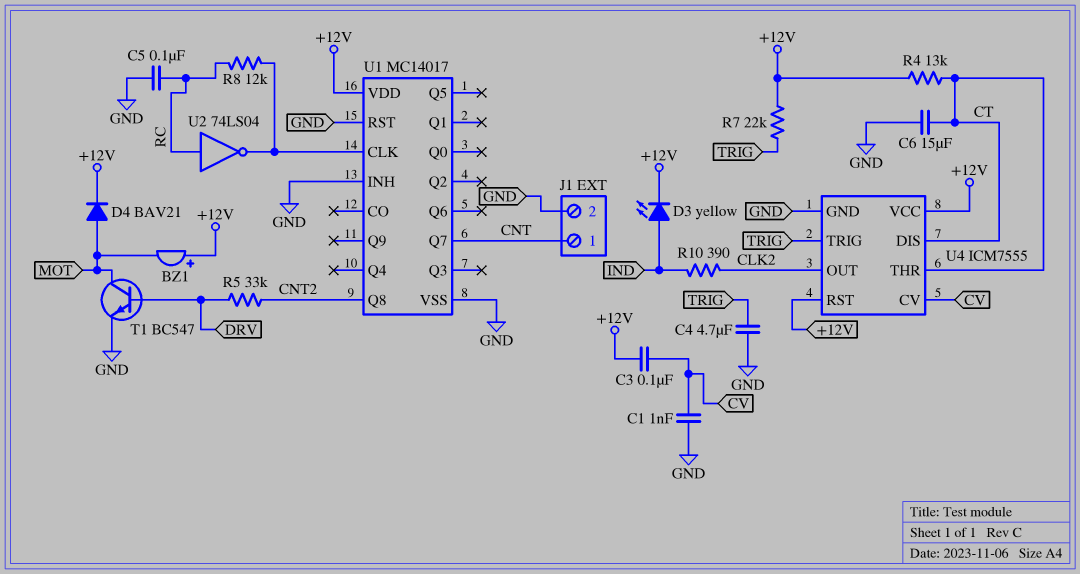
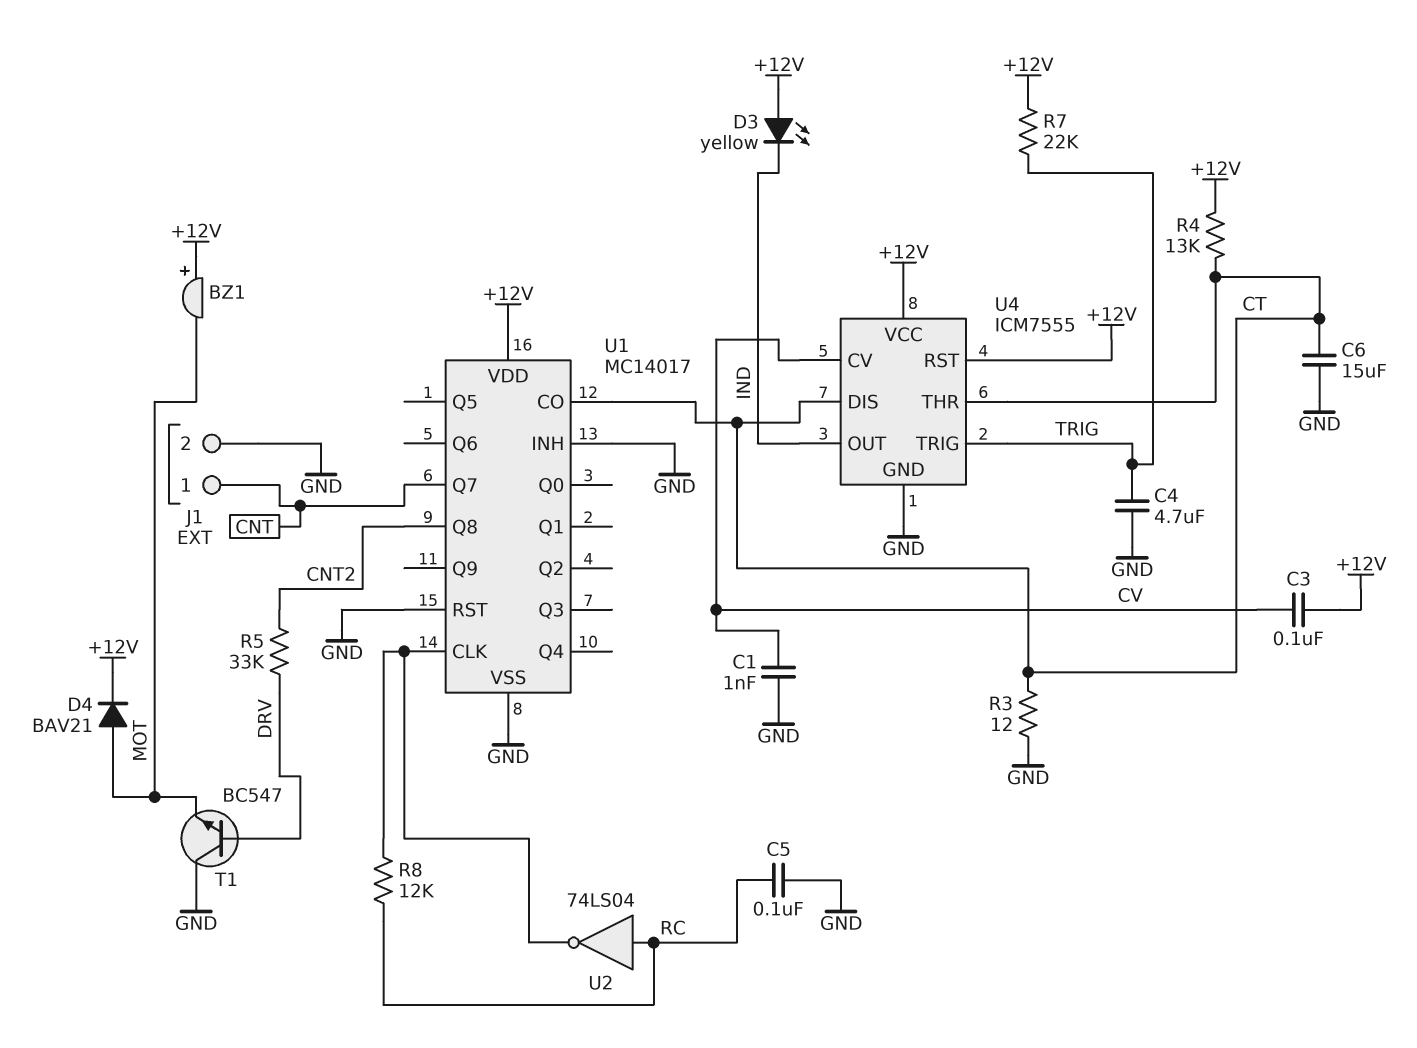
D3: LED yellow (A IND, K +12V) -> LED yellow (A +12V, K IND)
R3: none -> 12 (CT, GND)
R10: 390 (CLK2, IND) -> none
T1: NPN BC547 (B DRV, C MOT, E GND) -> NPN BC547 (B DRV, C GND, E MOT)
U1 pin CO: none -> CT
U4 pin OUT: CLK2 -> IND

